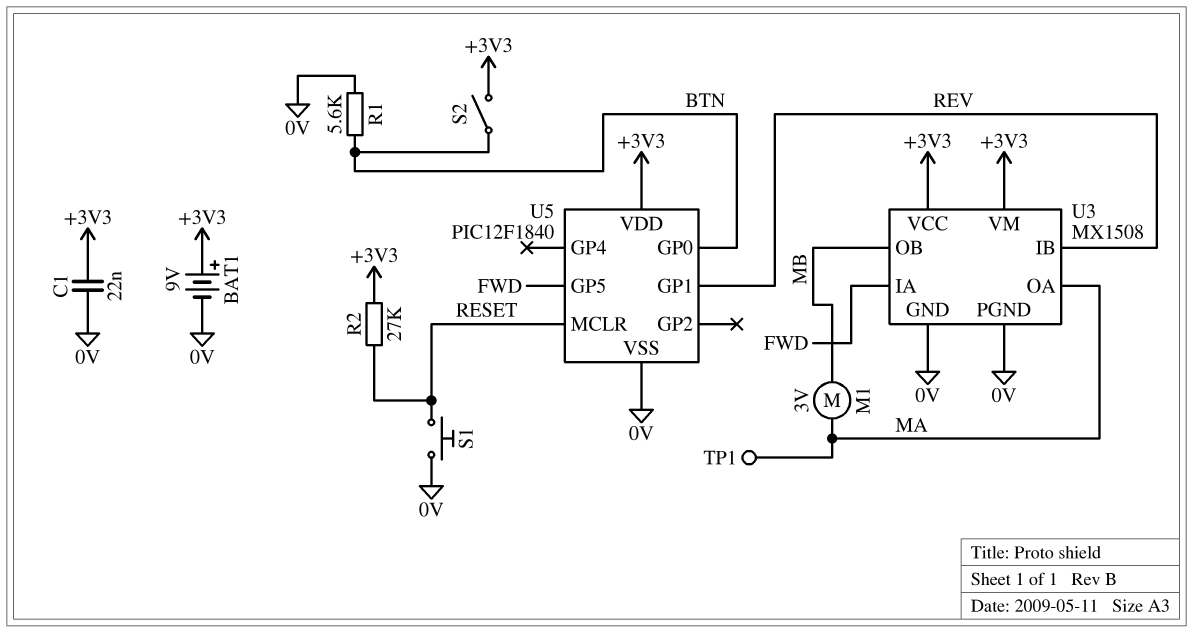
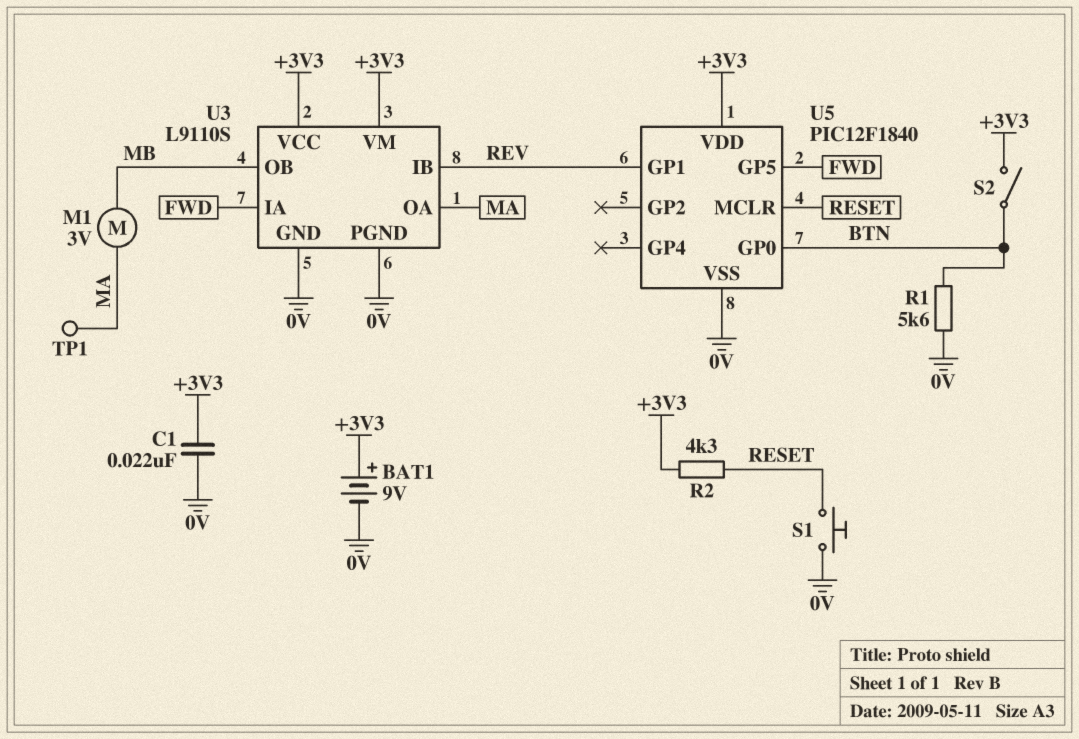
R2: 27k (+3V3, RESET) -> 4.3k (+3V3, RESET)
U3: MX1508 -> L9110S

